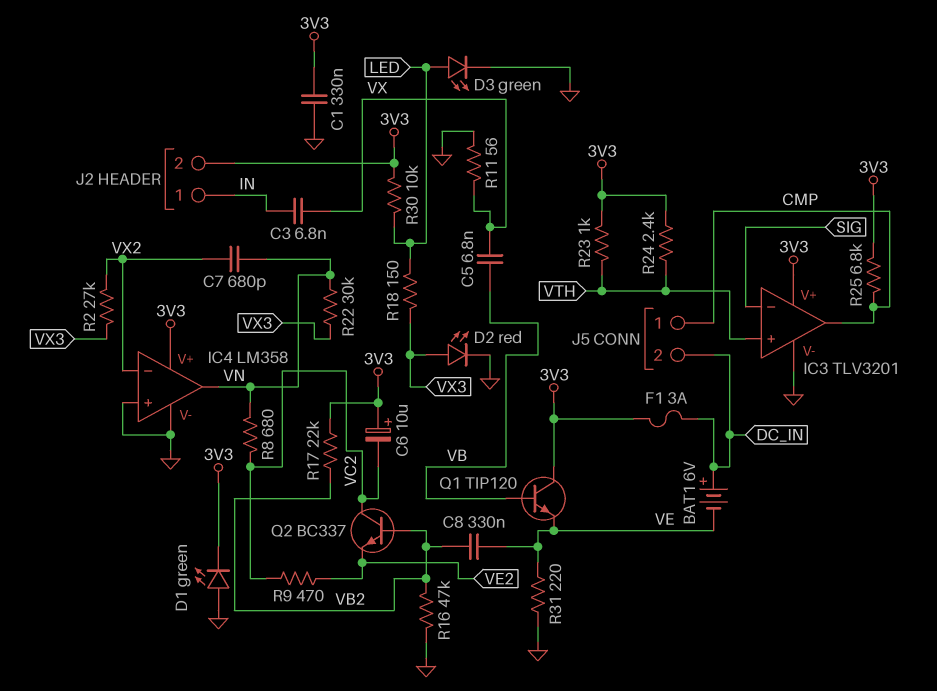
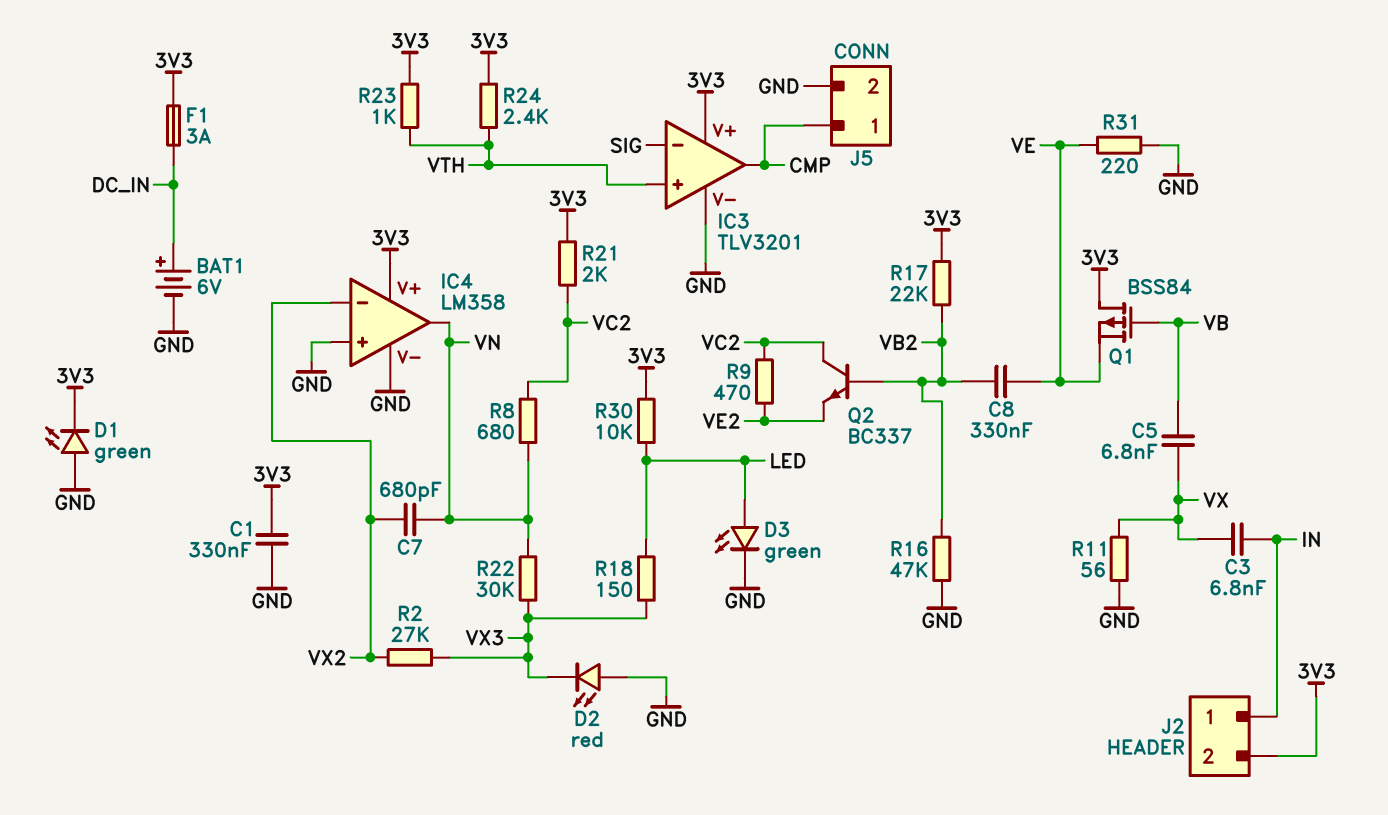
BAT1: 6V (plus DC_IN, minus VE) -> 6V (plus DC_IN, minus GND)
C6: 10uF (plus 3V3, minus VC2) -> none
D2: LED red (A VX3, K GND) -> LED red (A GND, K VX3)
J5 pin 2: DC_IN -> GND
Q1: NPN TIP120 (B VB, C 3V3, E VE) -> PMOS BSS84 (G VB, D 3V3, S VE)
R21: none -> 2k (3V3, VC2)
R25: 6.8k (3V3, CMP) -> none

